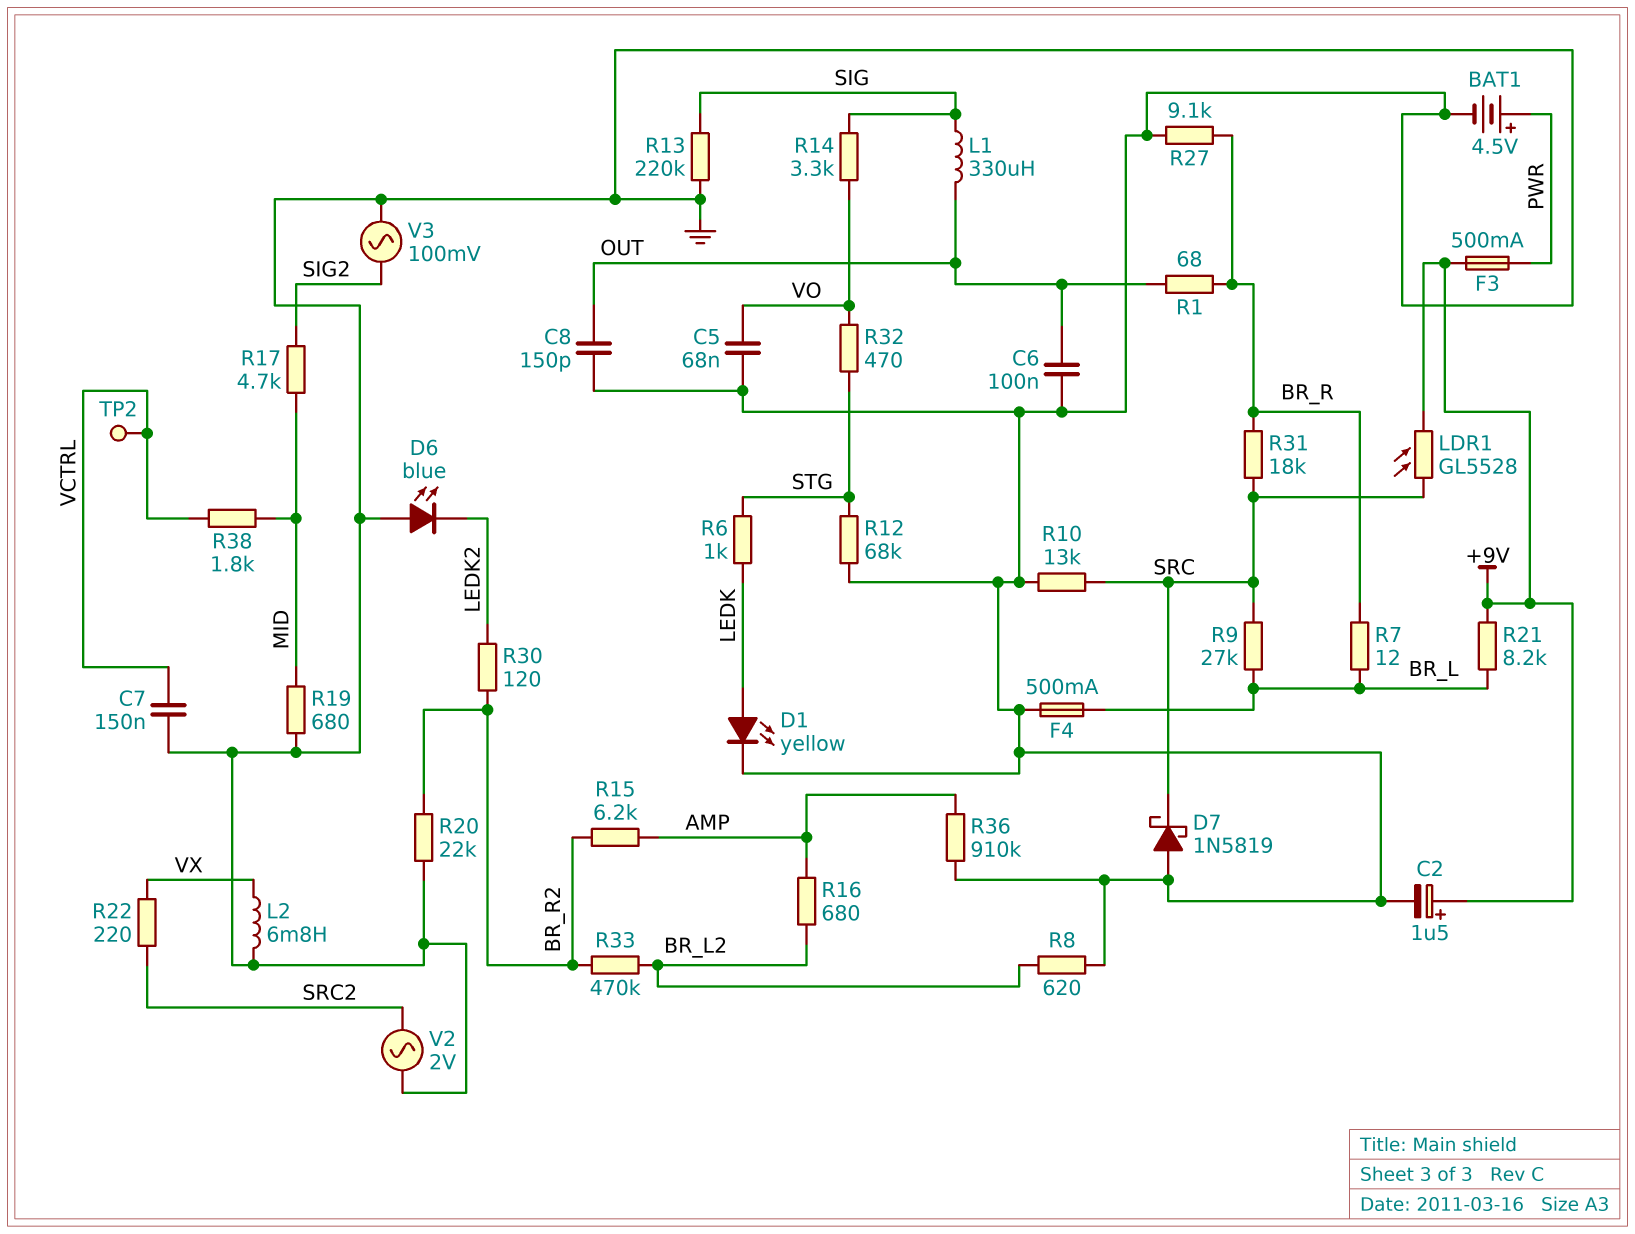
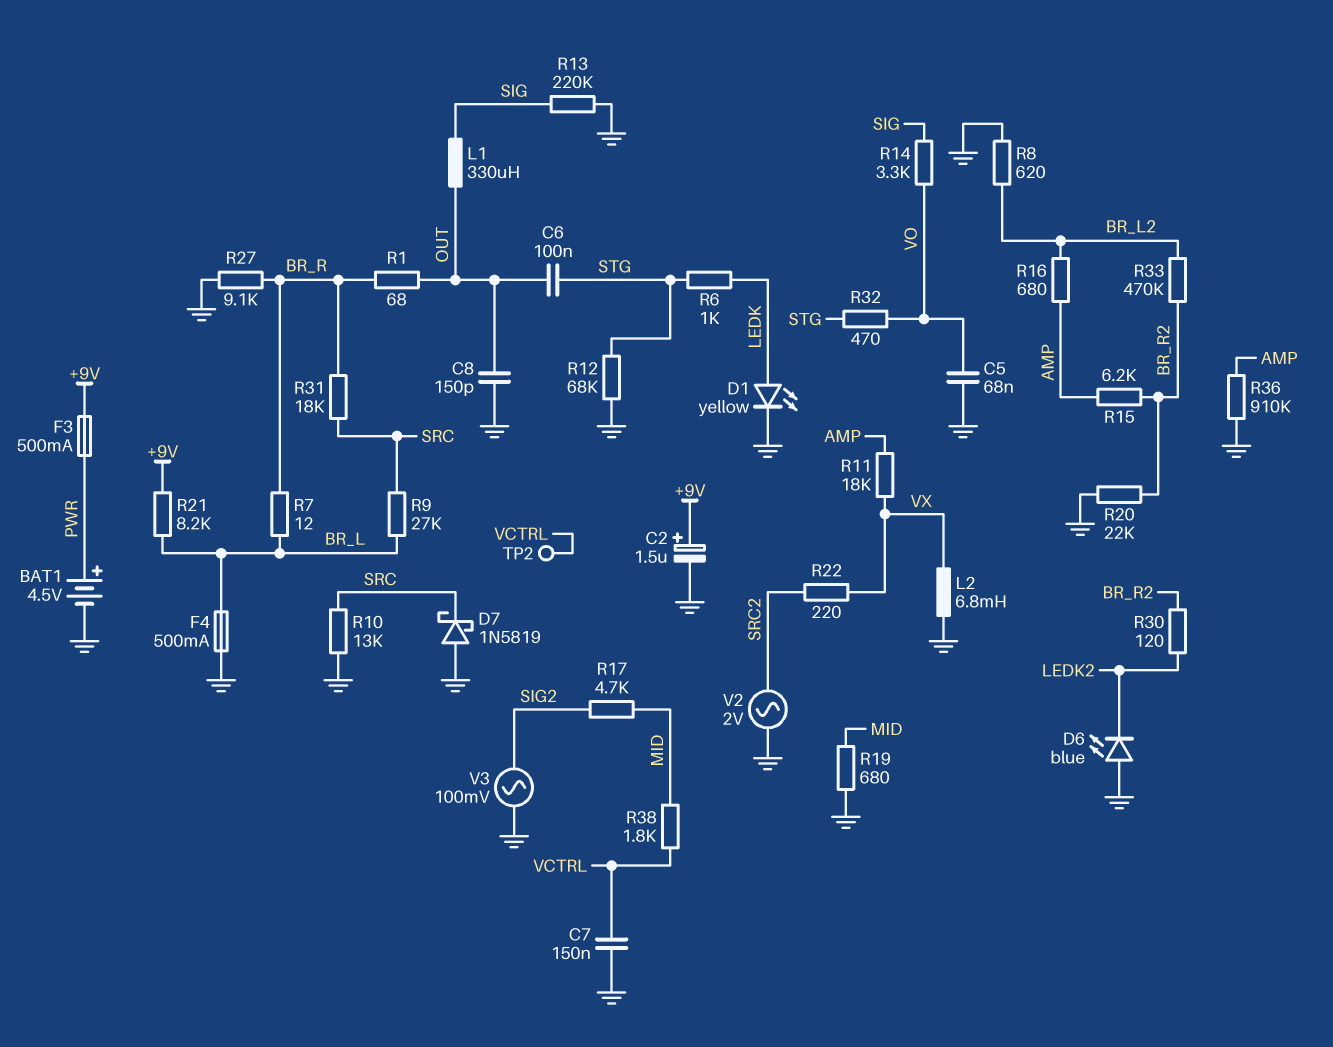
C6: 100nF (GND, OUT) -> 100nF (OUT, STG)
LDR1: GL5528 (+9V, SRC) -> none
R11: none -> 18k (AMP, VX)

